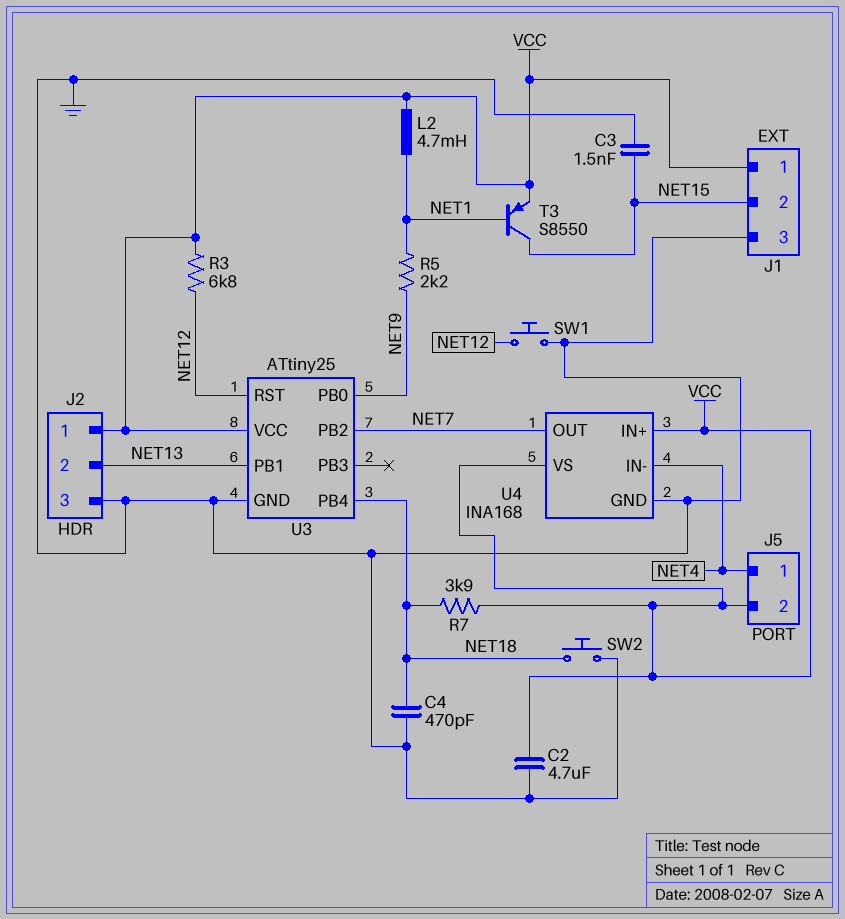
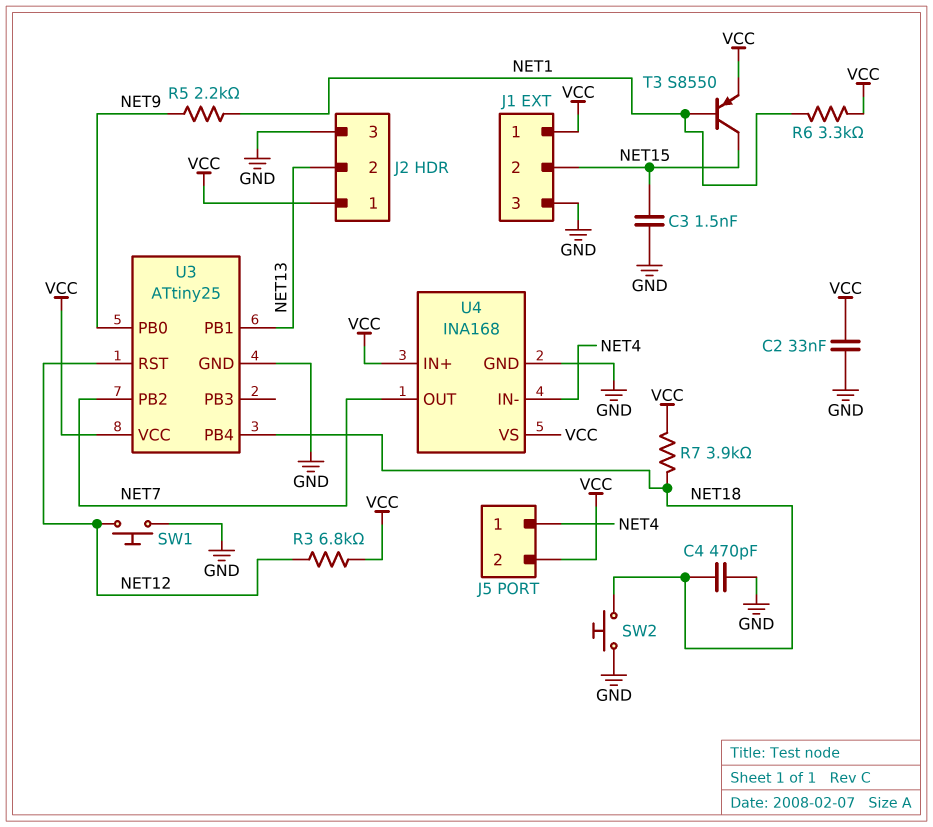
C2: 4.7uF (GND, VCC) -> 33nF (GND, VCC)
L2: 4.7mH (NET1, VCC) -> none
R6: none -> 3.3k (NET1, VCC)

